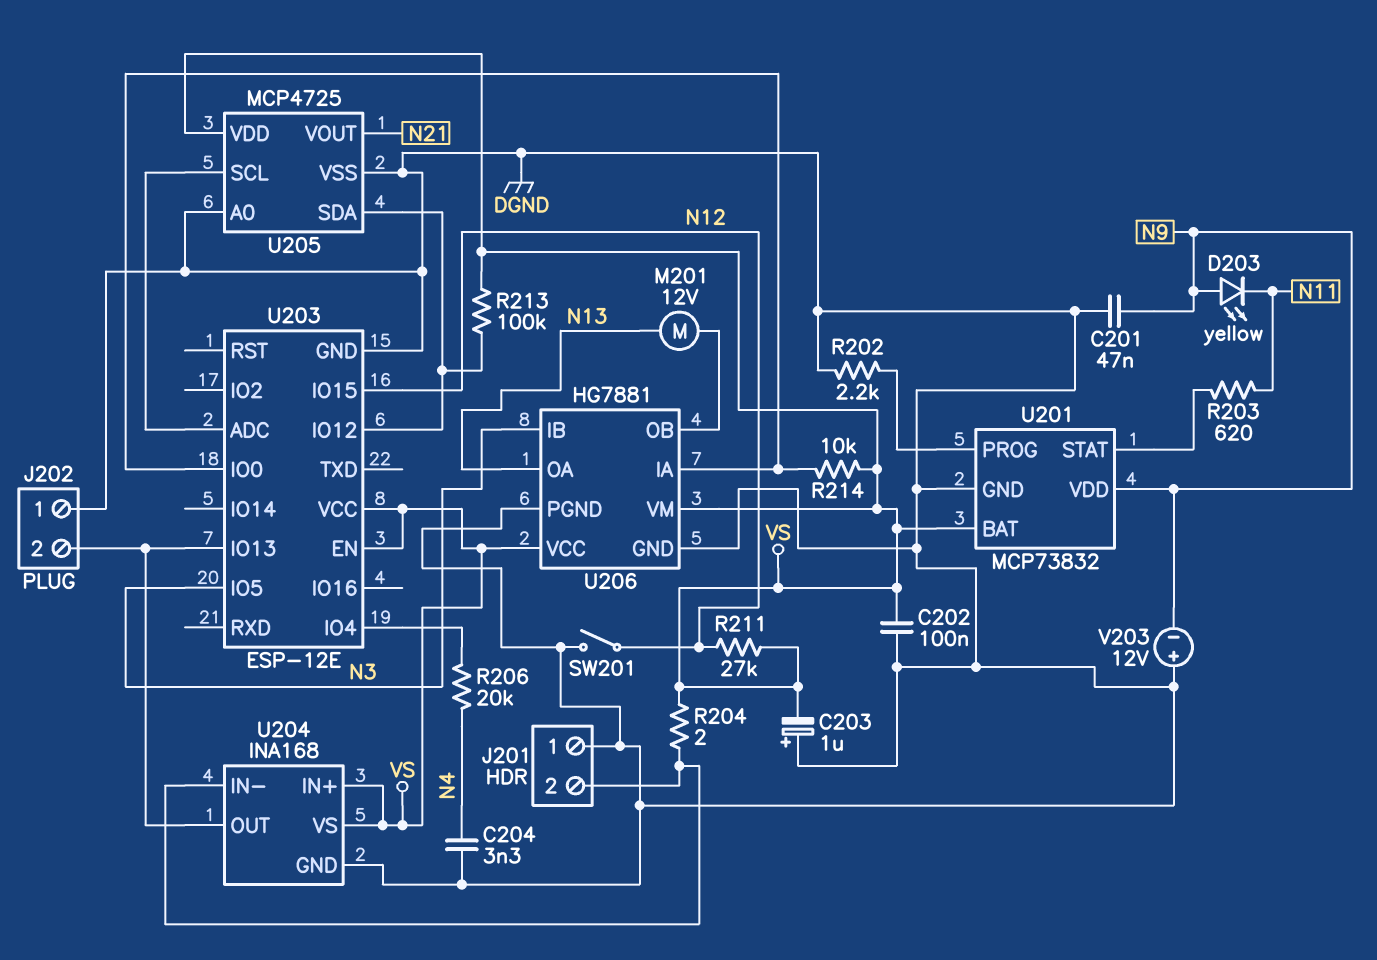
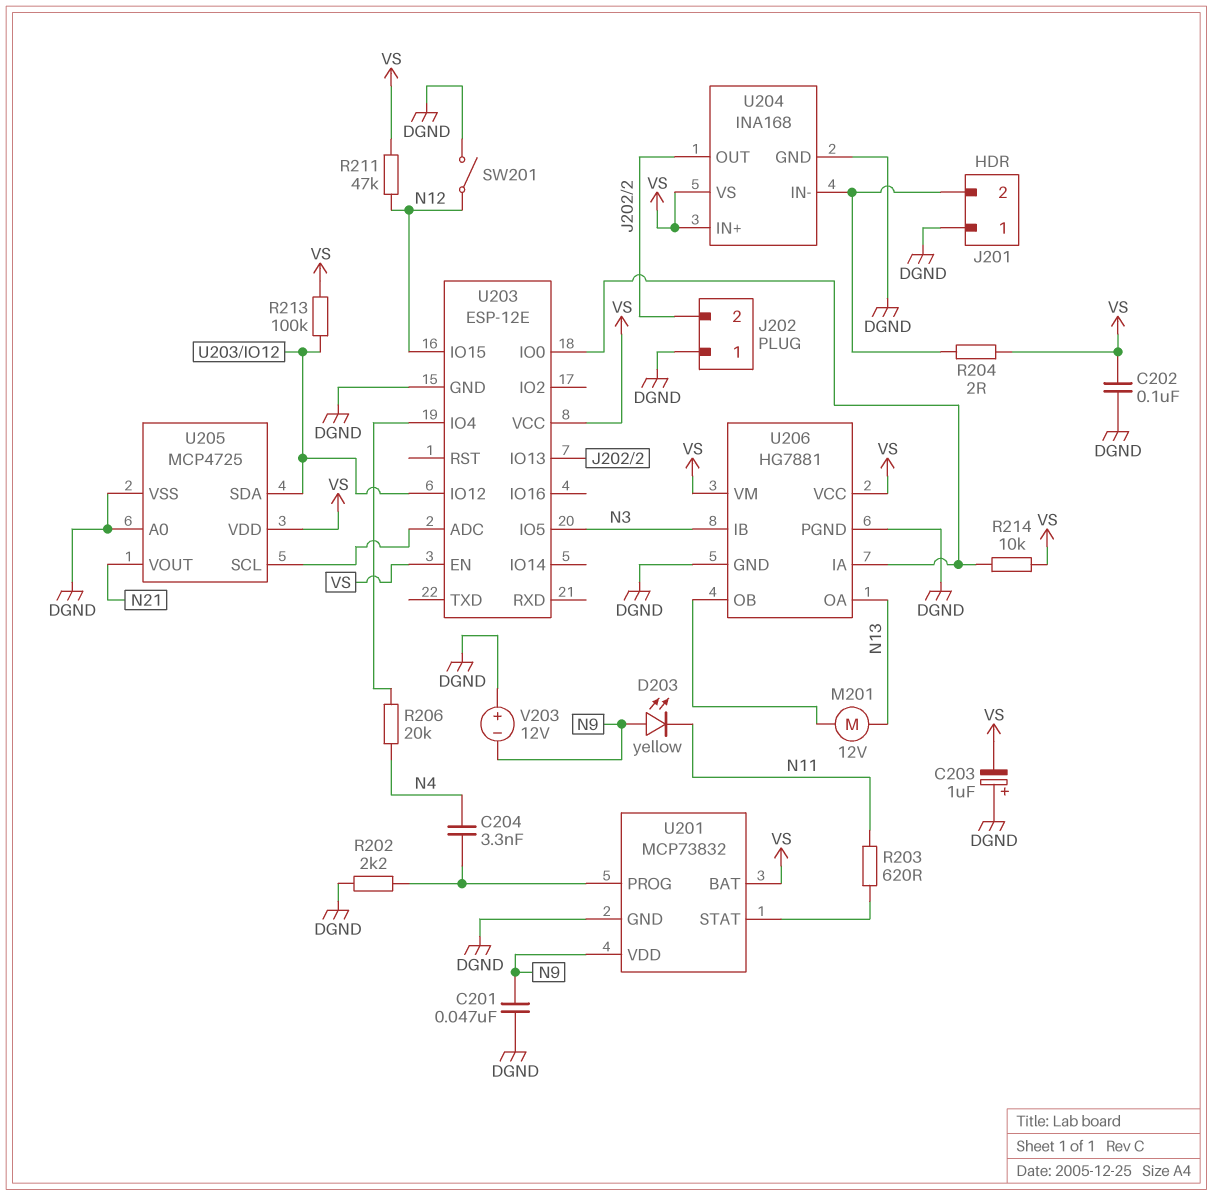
C204: 3.3nF (DGND, N4) -> 3.3nF (N4, U201/PROG)
R211: 27k (N12, VS) -> 47k (N12, VS)

